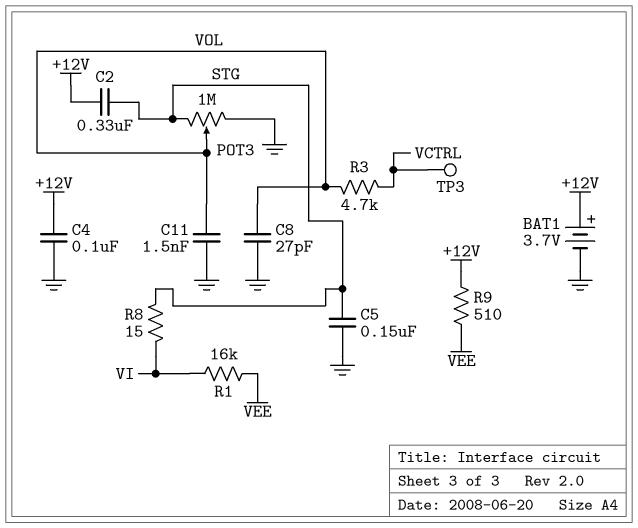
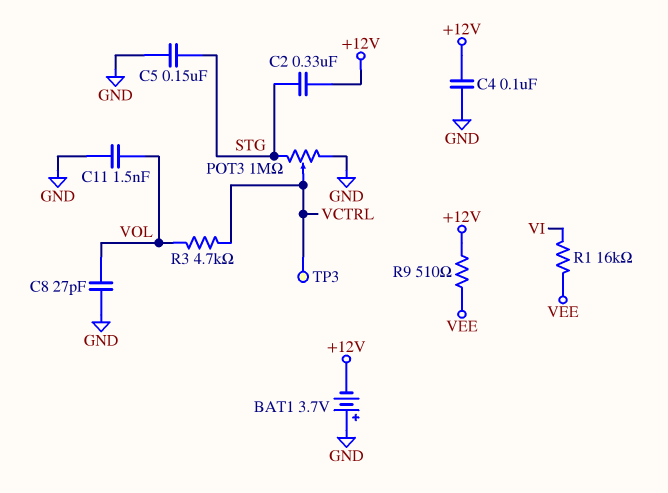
BAT1: 3.7V (plus +12V, minus GND) -> 3.7V (plus GND, minus +12V)
POT3: 1M (GND, STG, wiper VOL) -> 1M (GND, STG, wiper VCTRL)
R8: 15 (STG, VI) -> none

